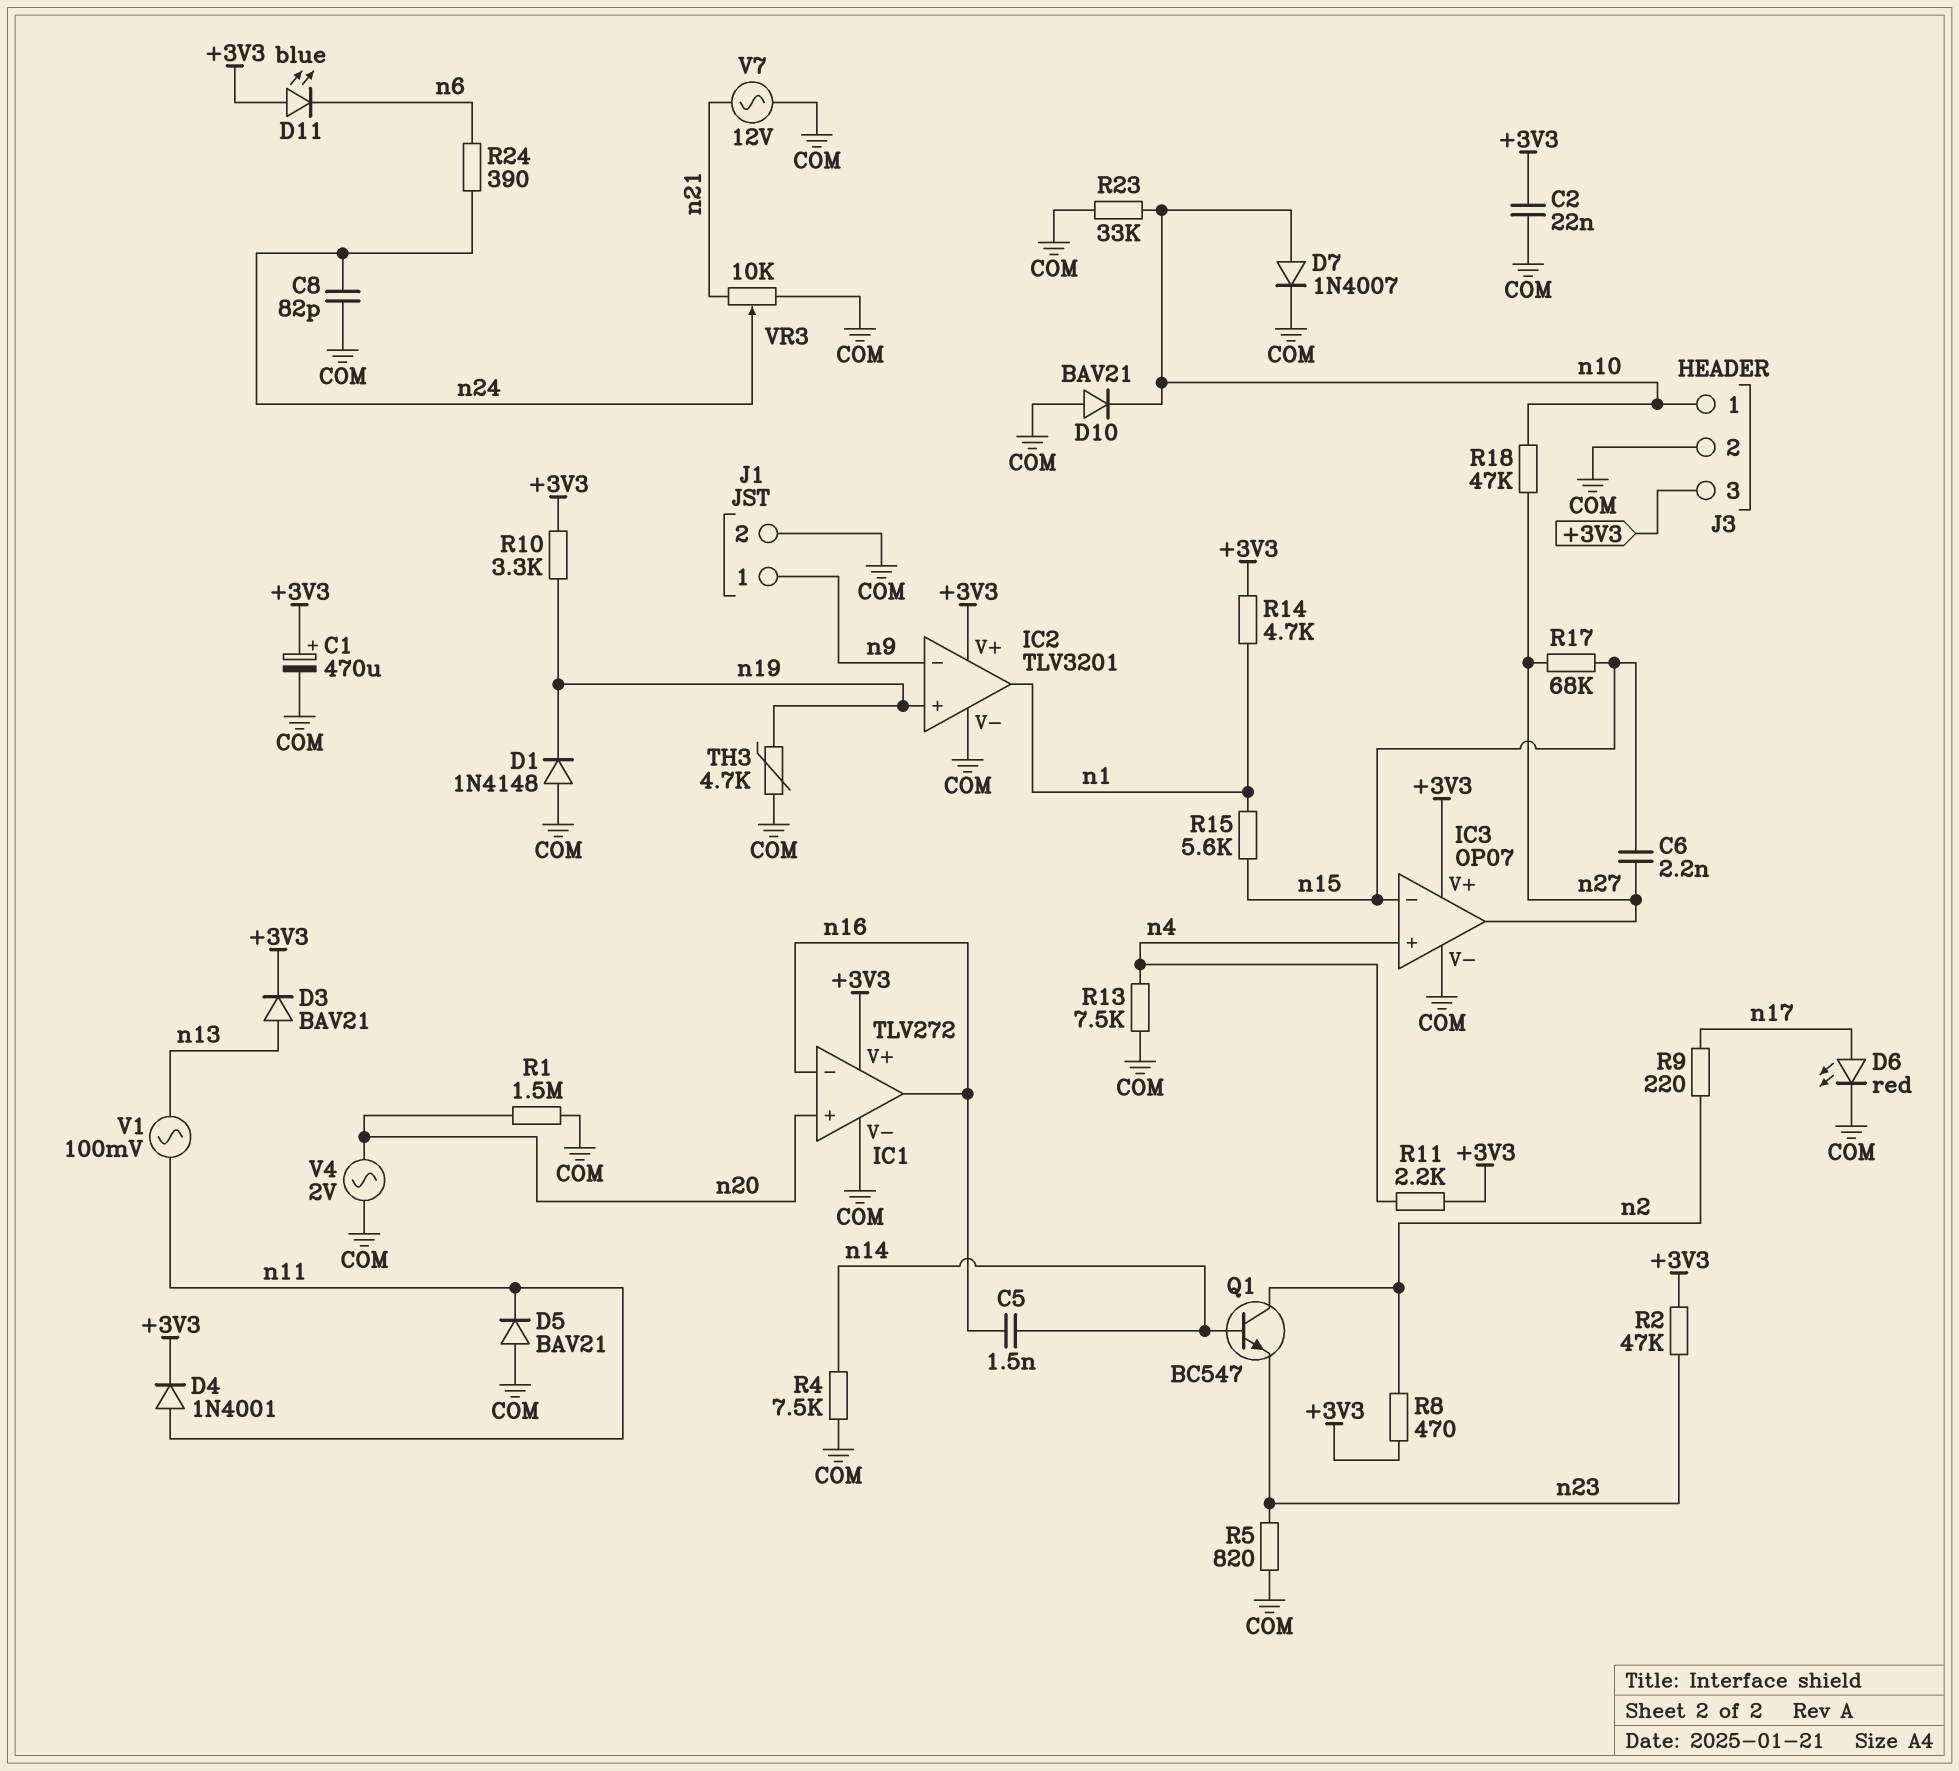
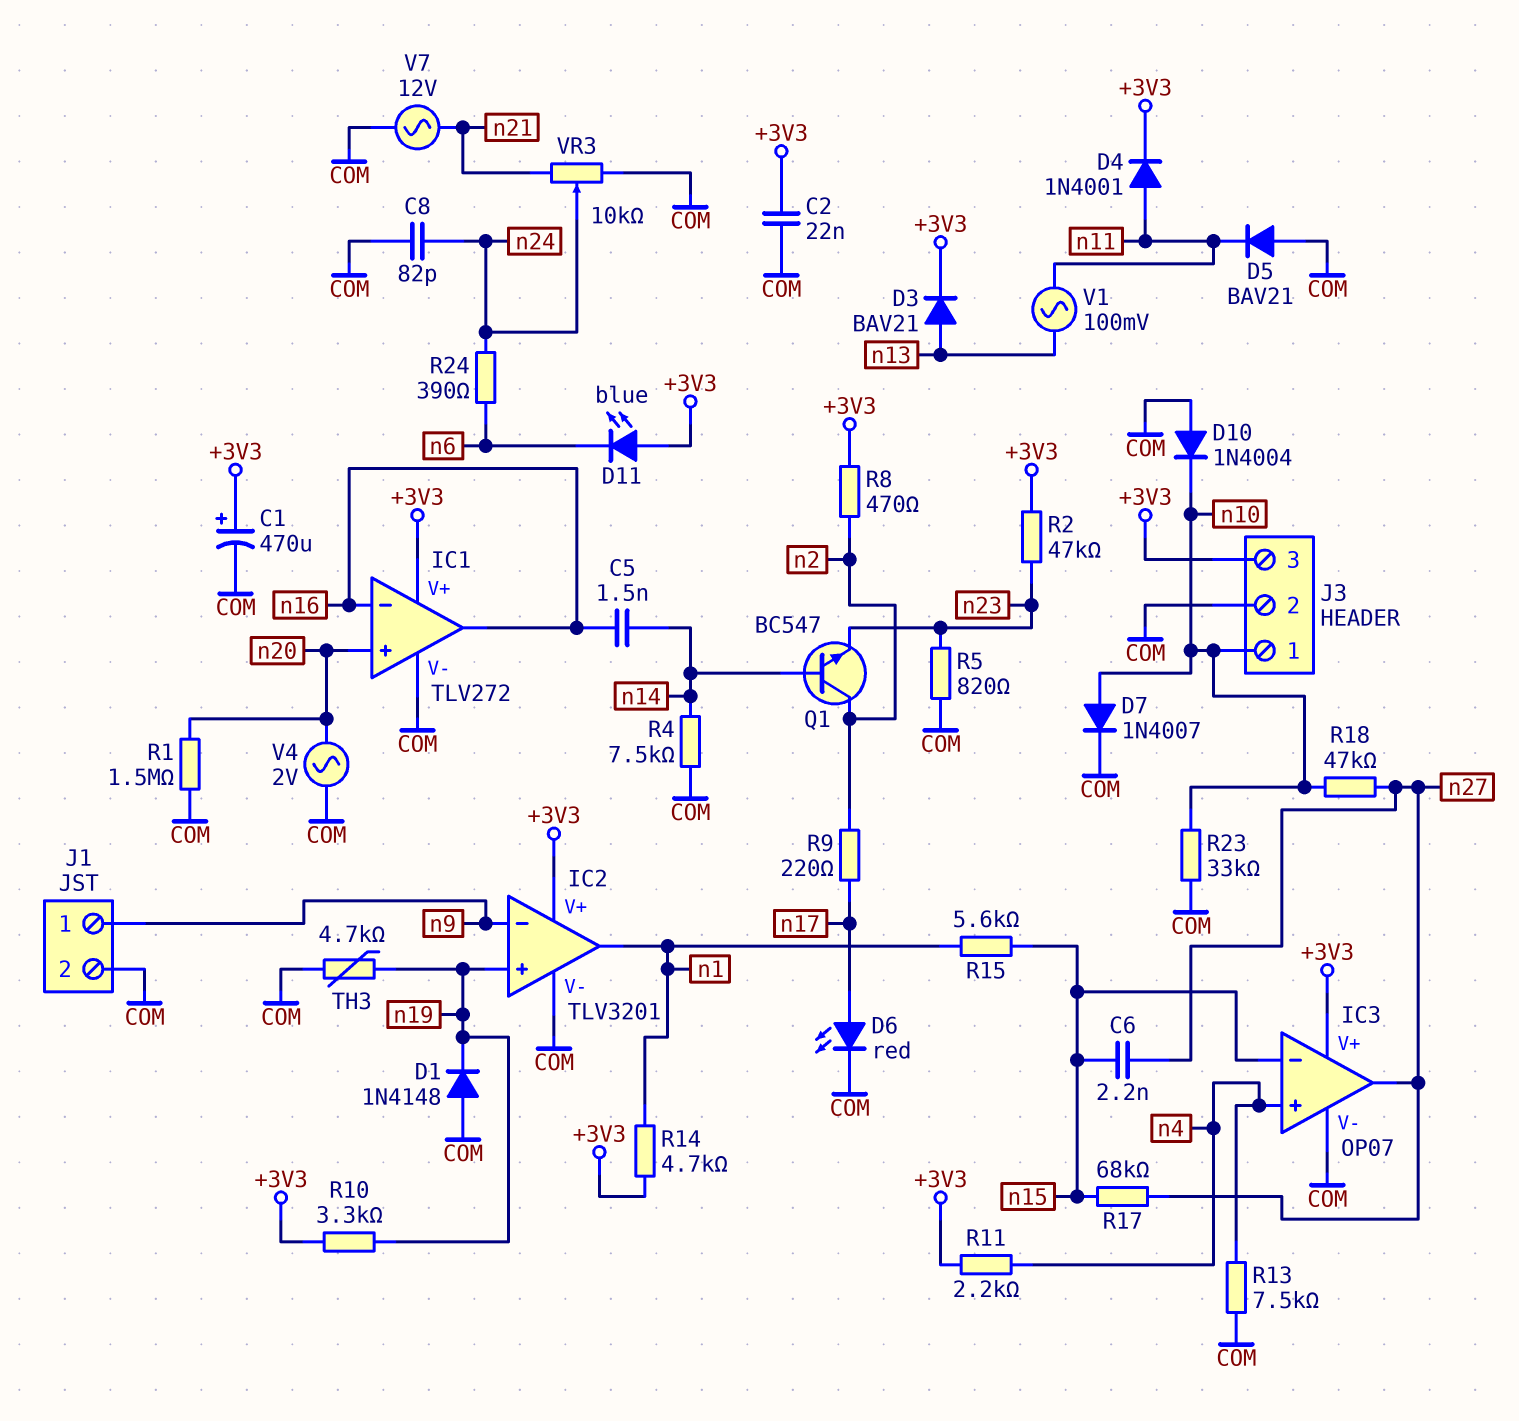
D10: diode BAV21 (A COM, K n10) -> diode 1N4004 (A COM, K n10)

